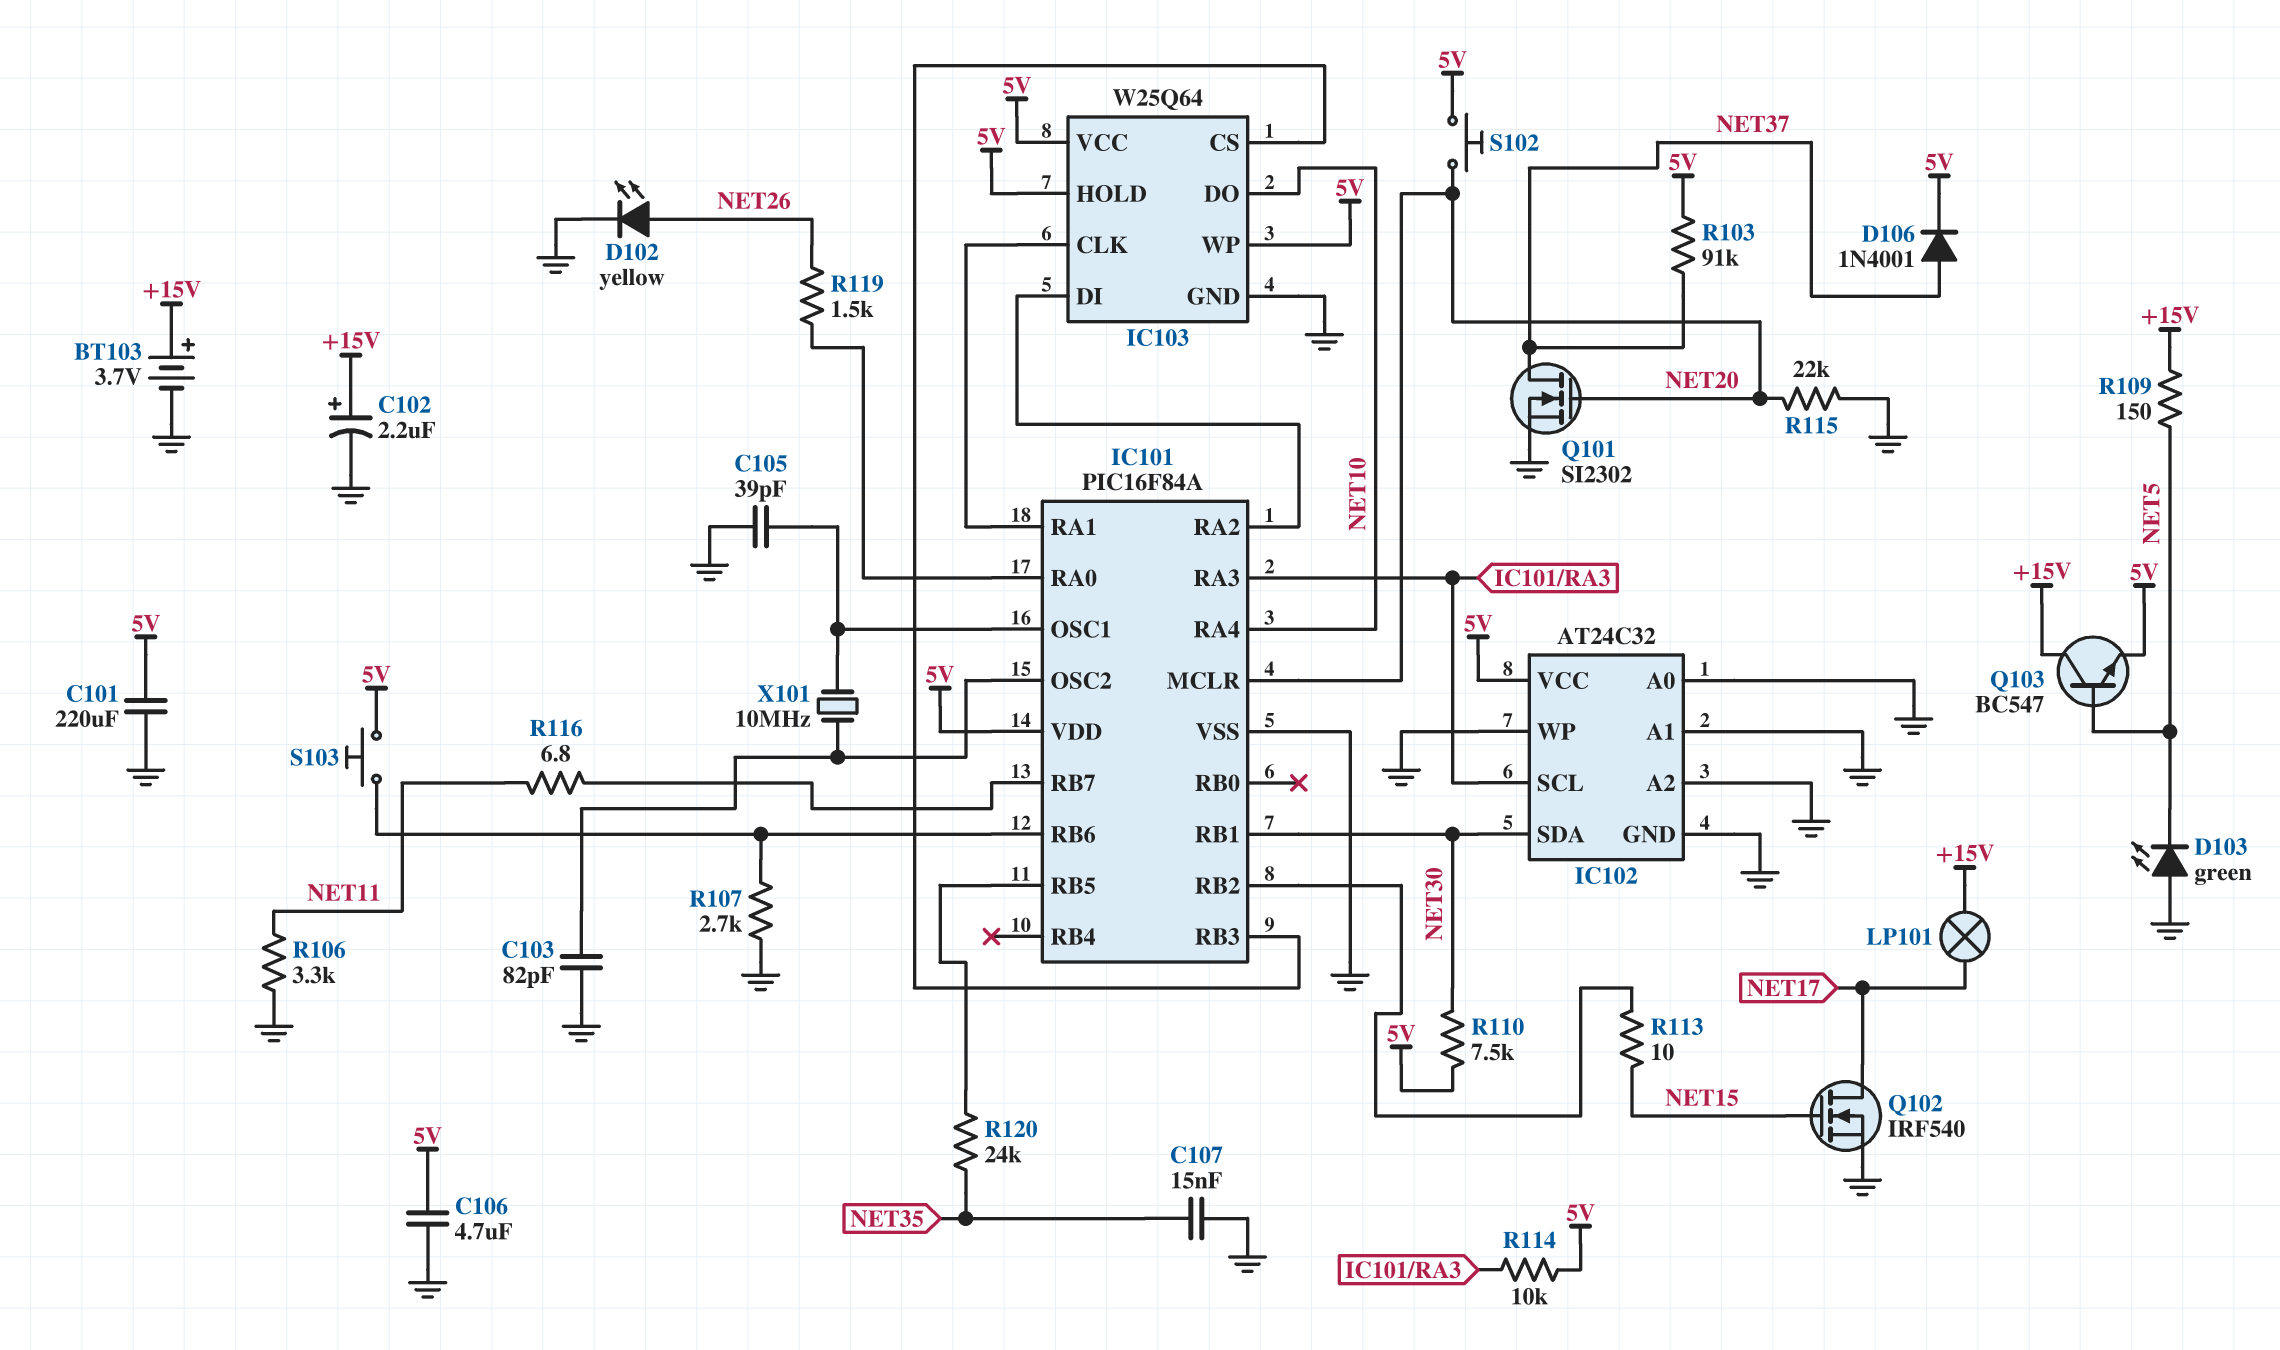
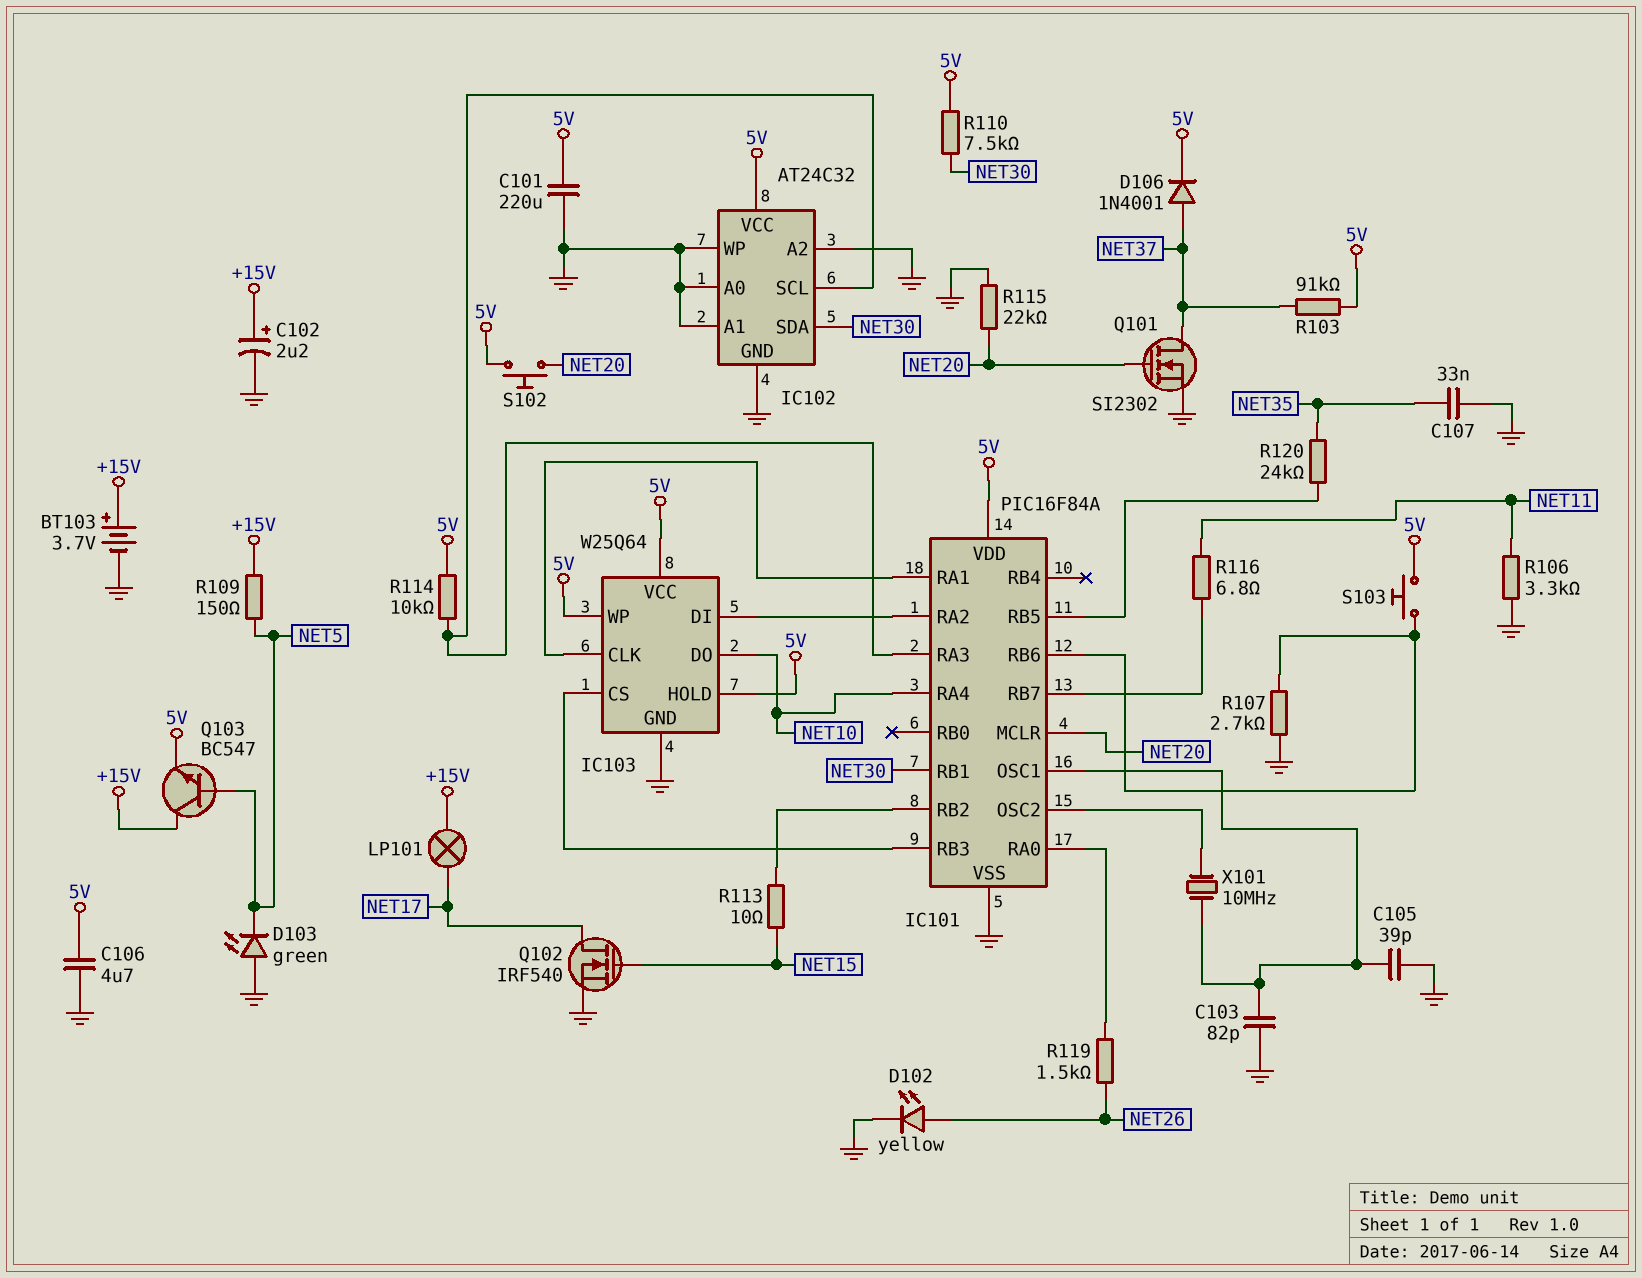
C103: 82pF (GND, IC101/OSC2) -> 82pF (GND, IC101/OSC1)
C107: 15nF (GND, NET35) -> 33nF (GND, NET35)

